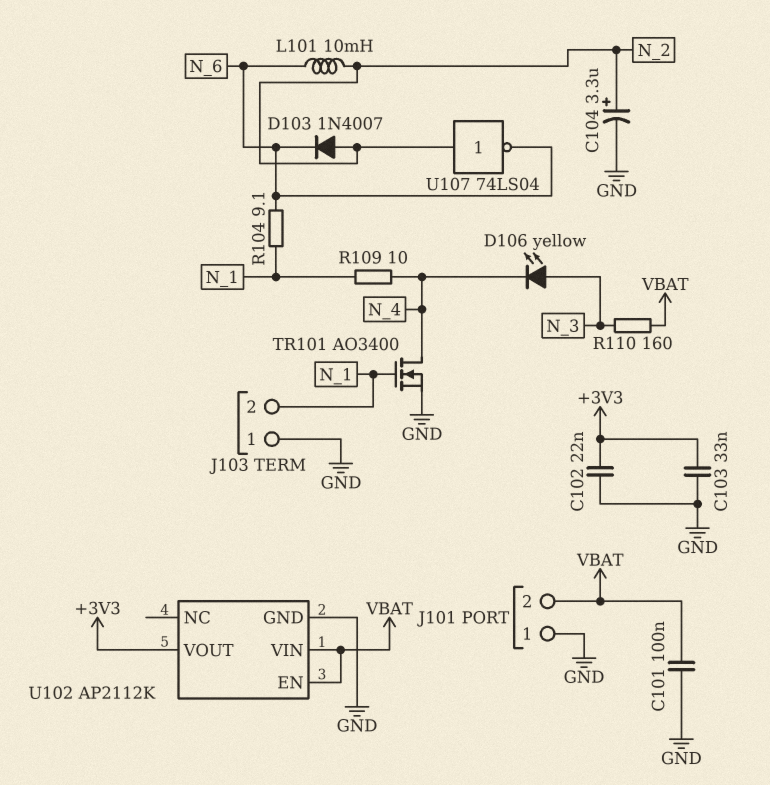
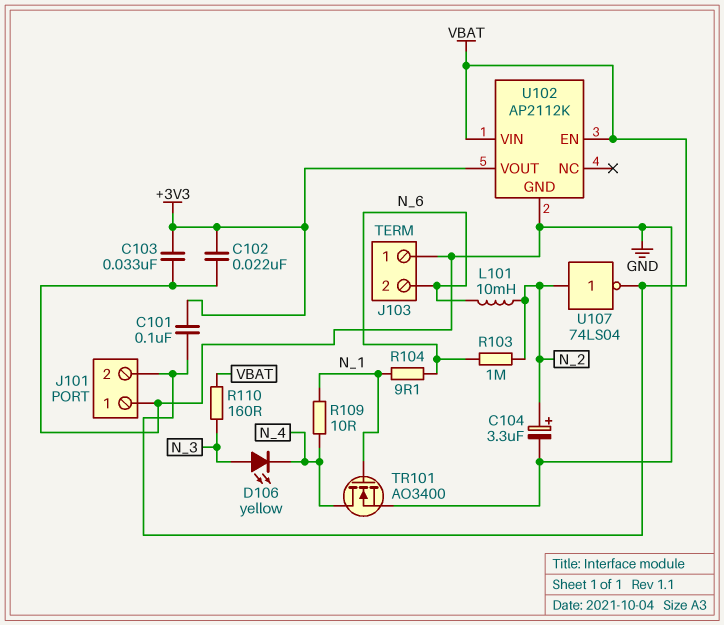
C101: 100nF (GND, VBAT) -> 100nF (+3V3, VBAT)
D103: diode 1N4007 (A N_2, K N_6) -> none
J103 pin 2: N_1 -> N_6
R103: none -> 1M (N_2, N_6)
U107: NOT 74LS04 (in N_2, out N_6) -> NOT 74LS04 (in N_2, out VBAT)

